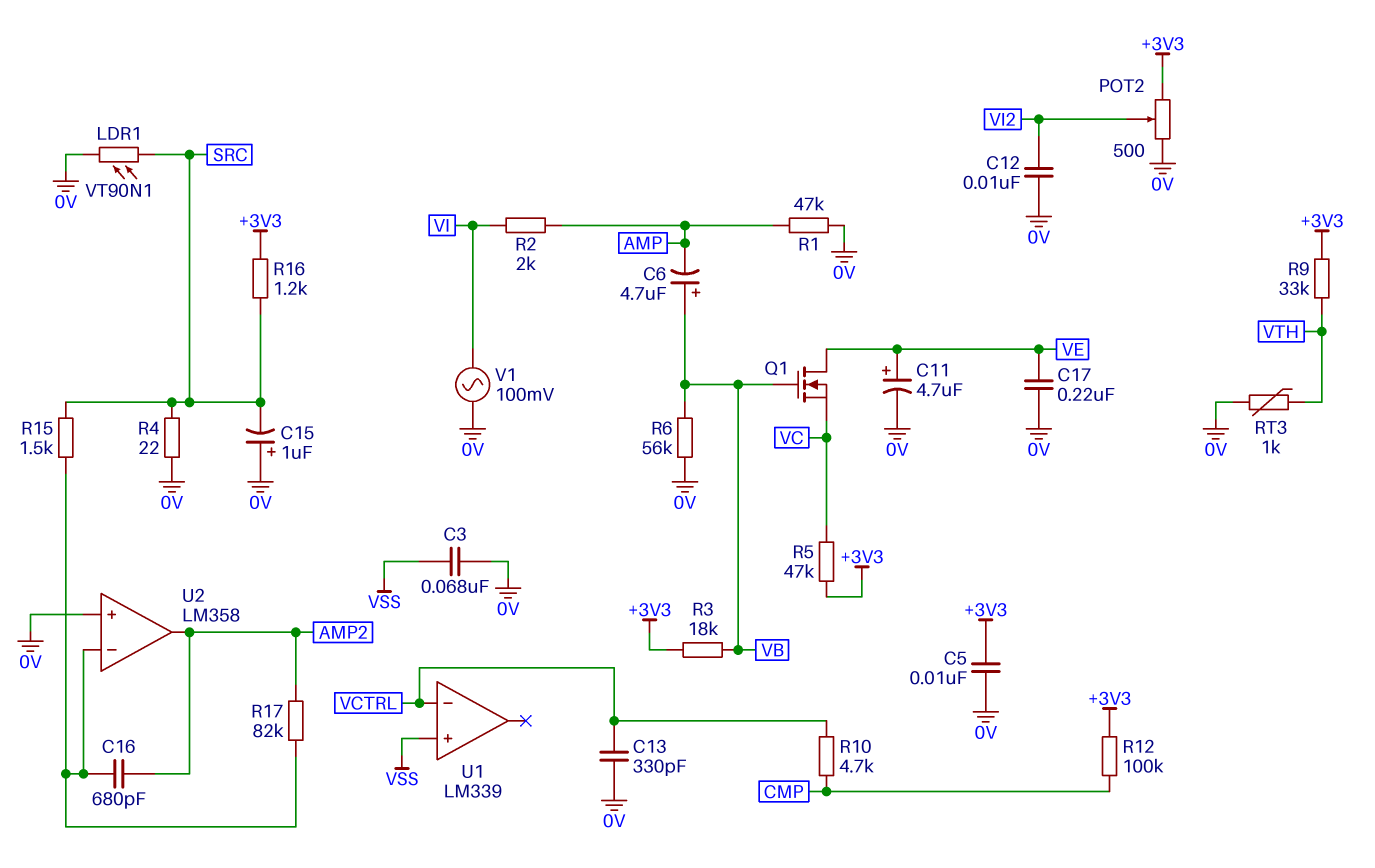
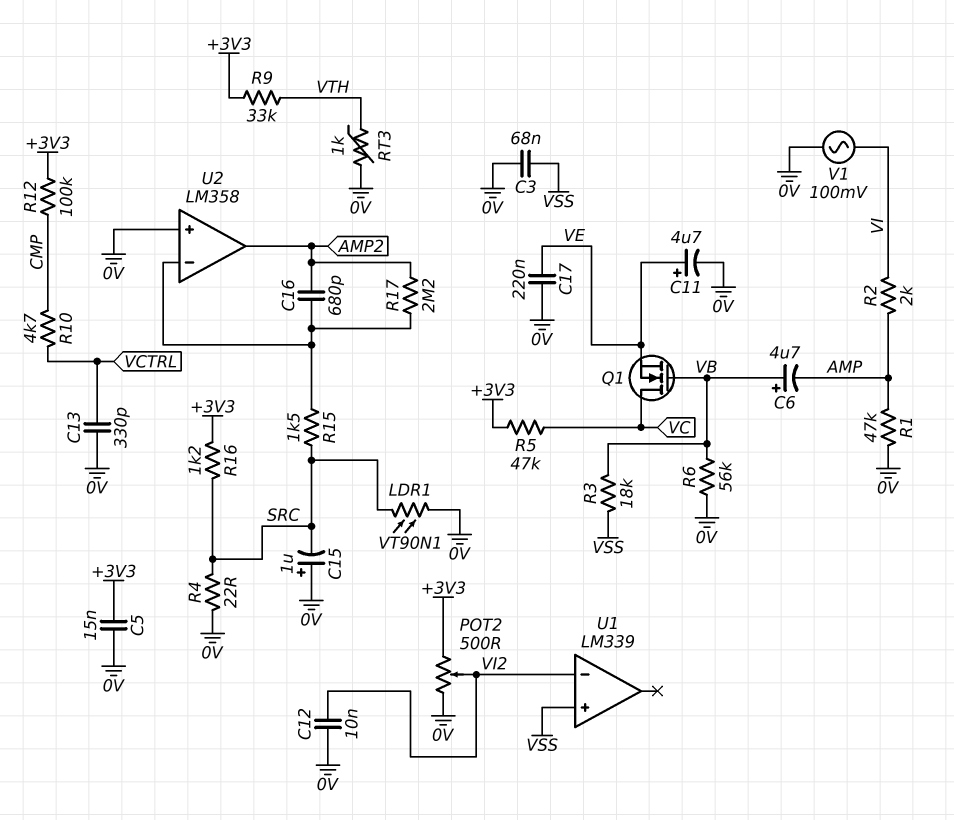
C5: 10nF (+3V3, 0V) -> 15nF (+3V3, 0V)
Q1: NMOS (G VB, D VE, S VC) -> NMOS (G VB, D VC, S VE)
R3: 18k (+3V3, VB) -> 18k (VB, VSS)
R17: 82k (AMP2, U2/in-) -> 2.2M (AMP2, U2/in-)
U1 pin in-: VCTRL -> VI2

